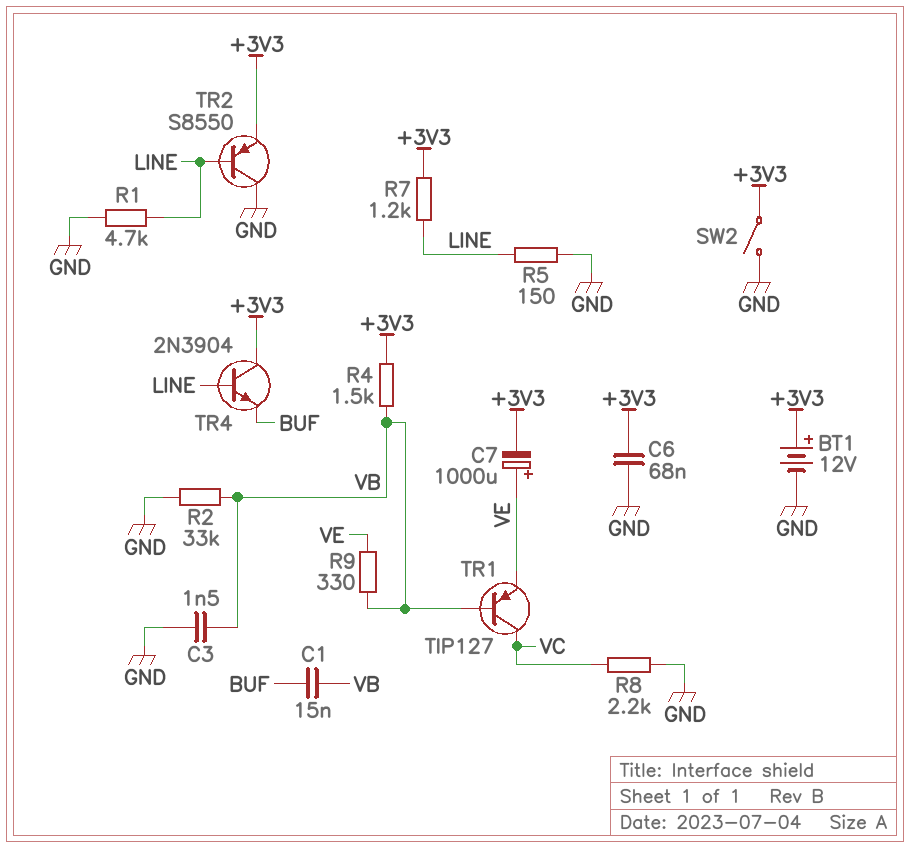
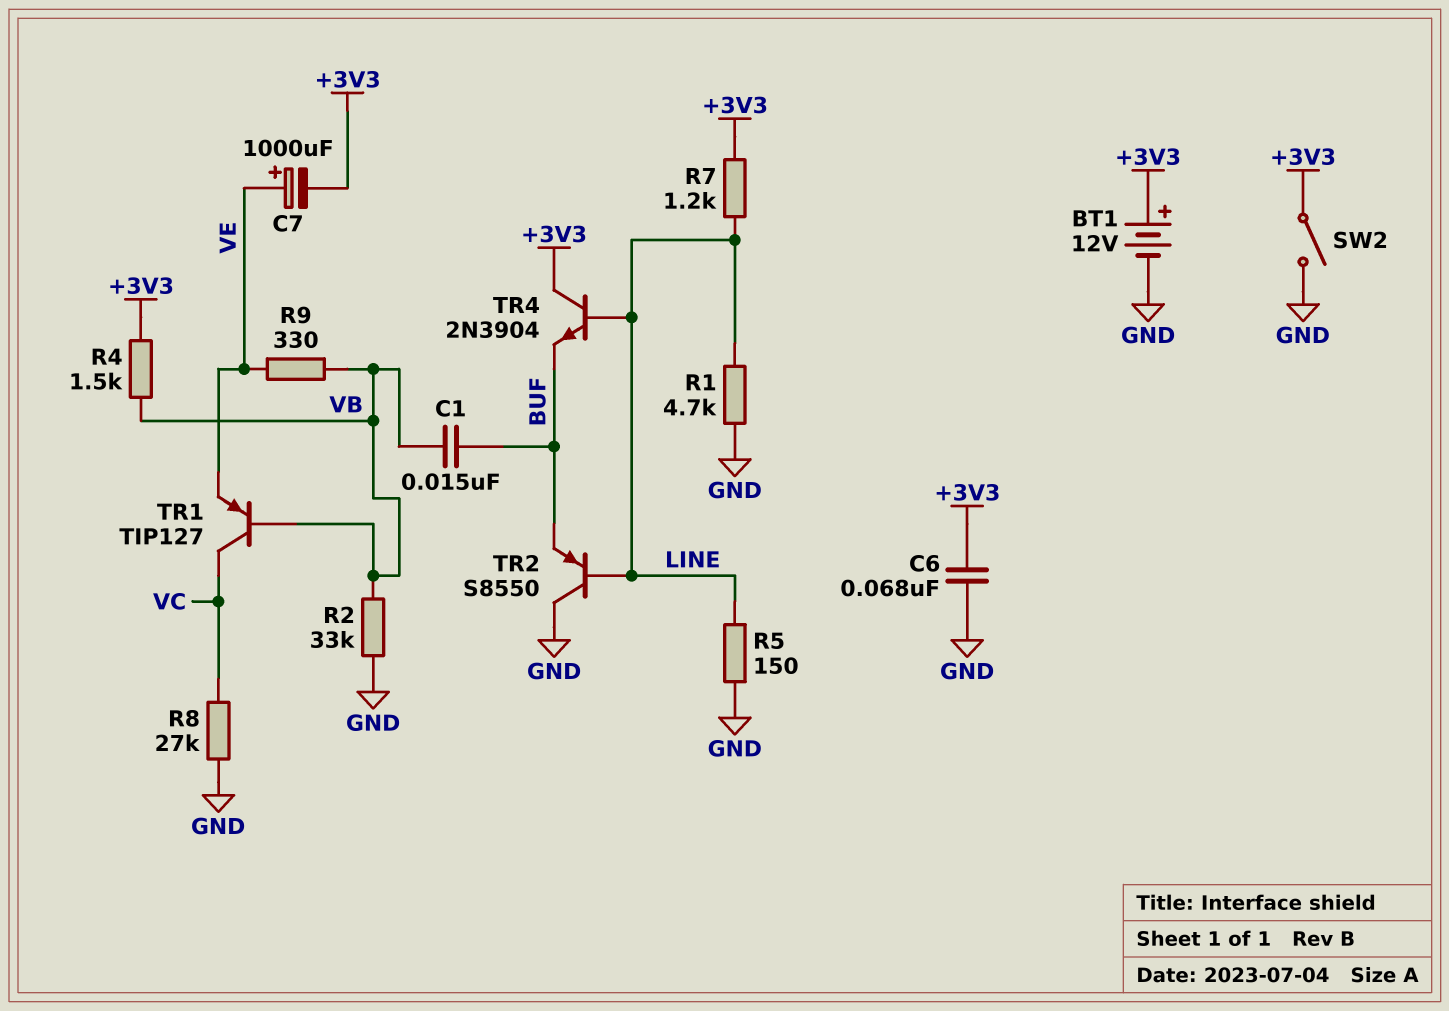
C3: 1.5nF (GND, VB) -> none
R8: 2.2k (GND, VC) -> 27k (GND, VC)
TR2: PNP S8550 (B LINE, C GND, E +3V3) -> PNP S8550 (B LINE, C GND, E BUF)

